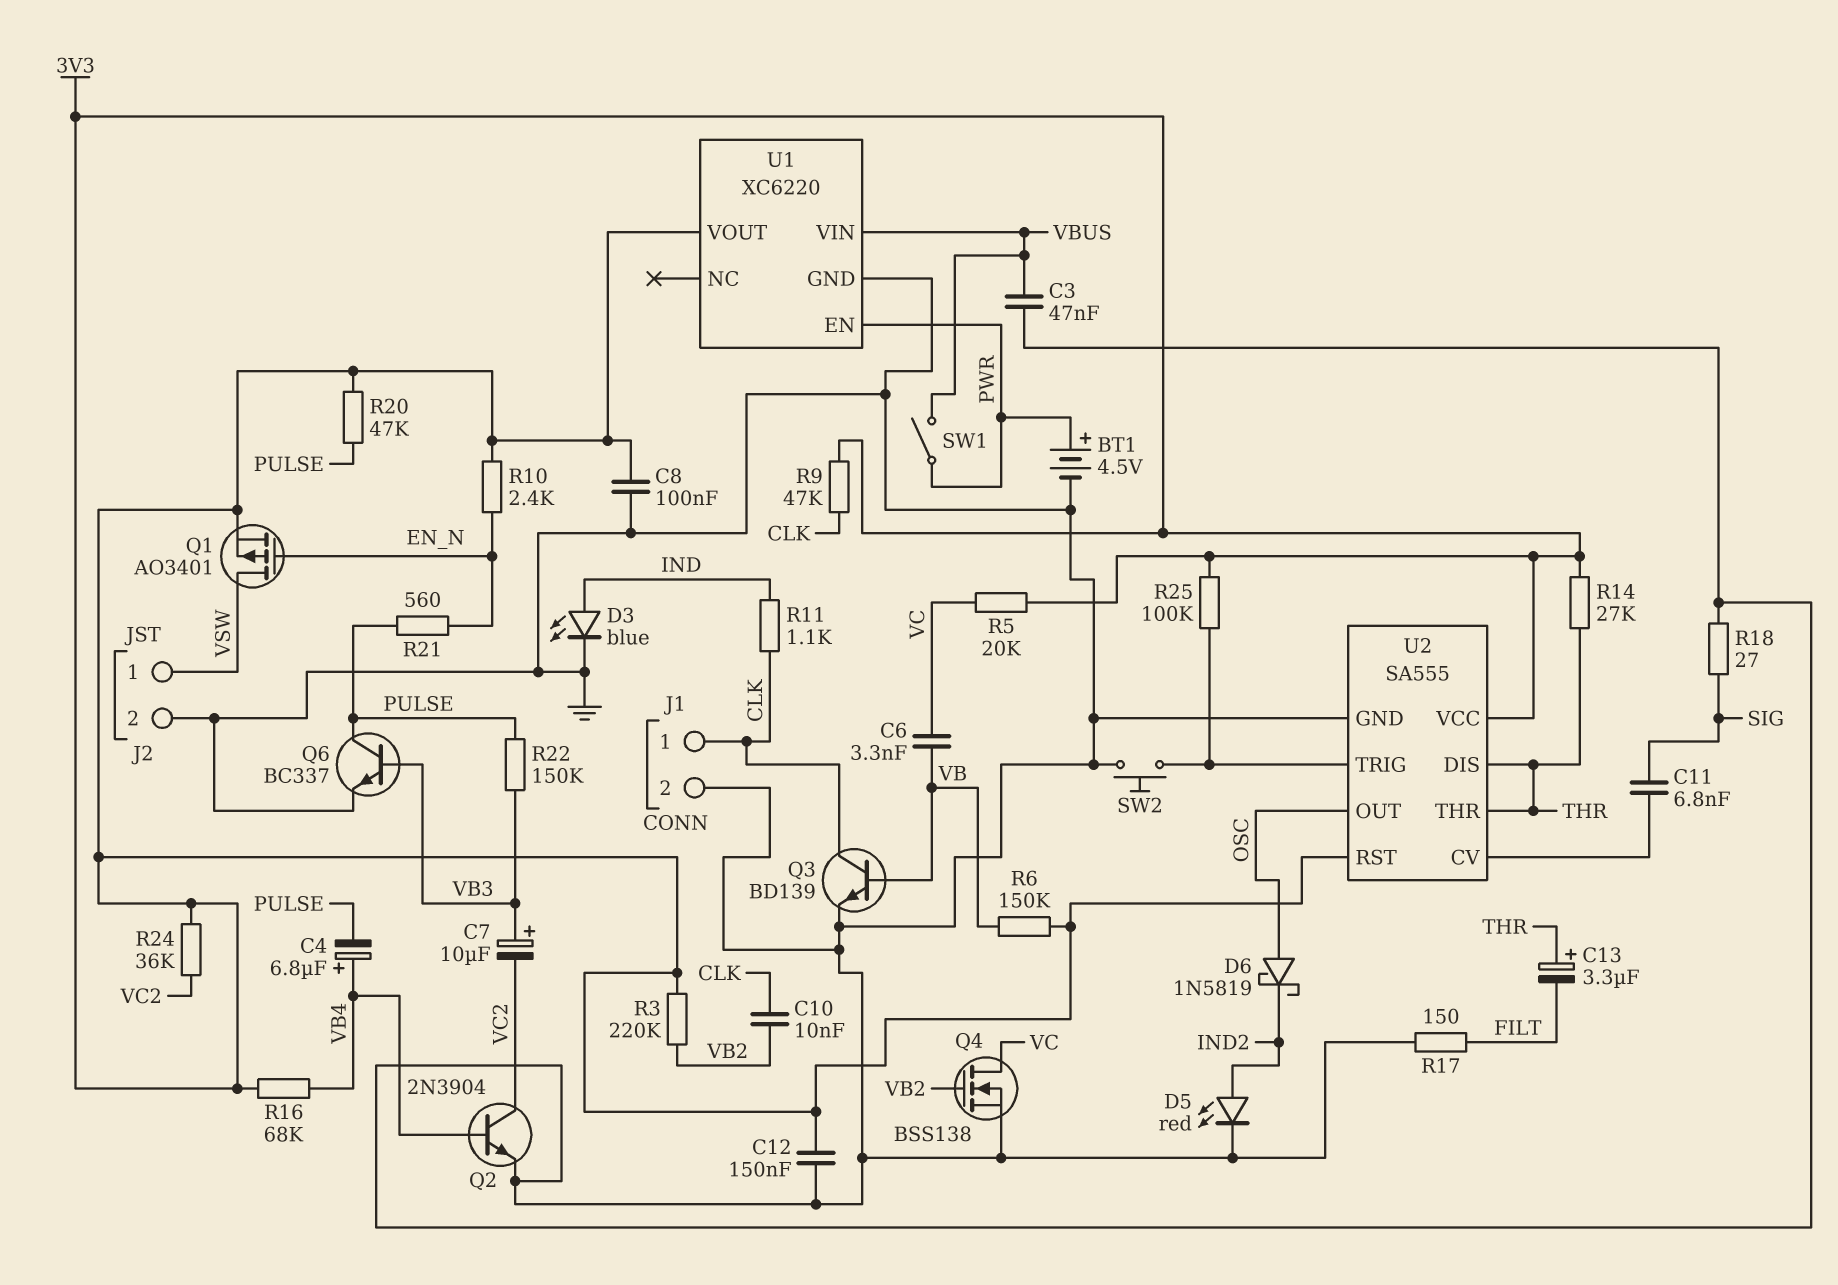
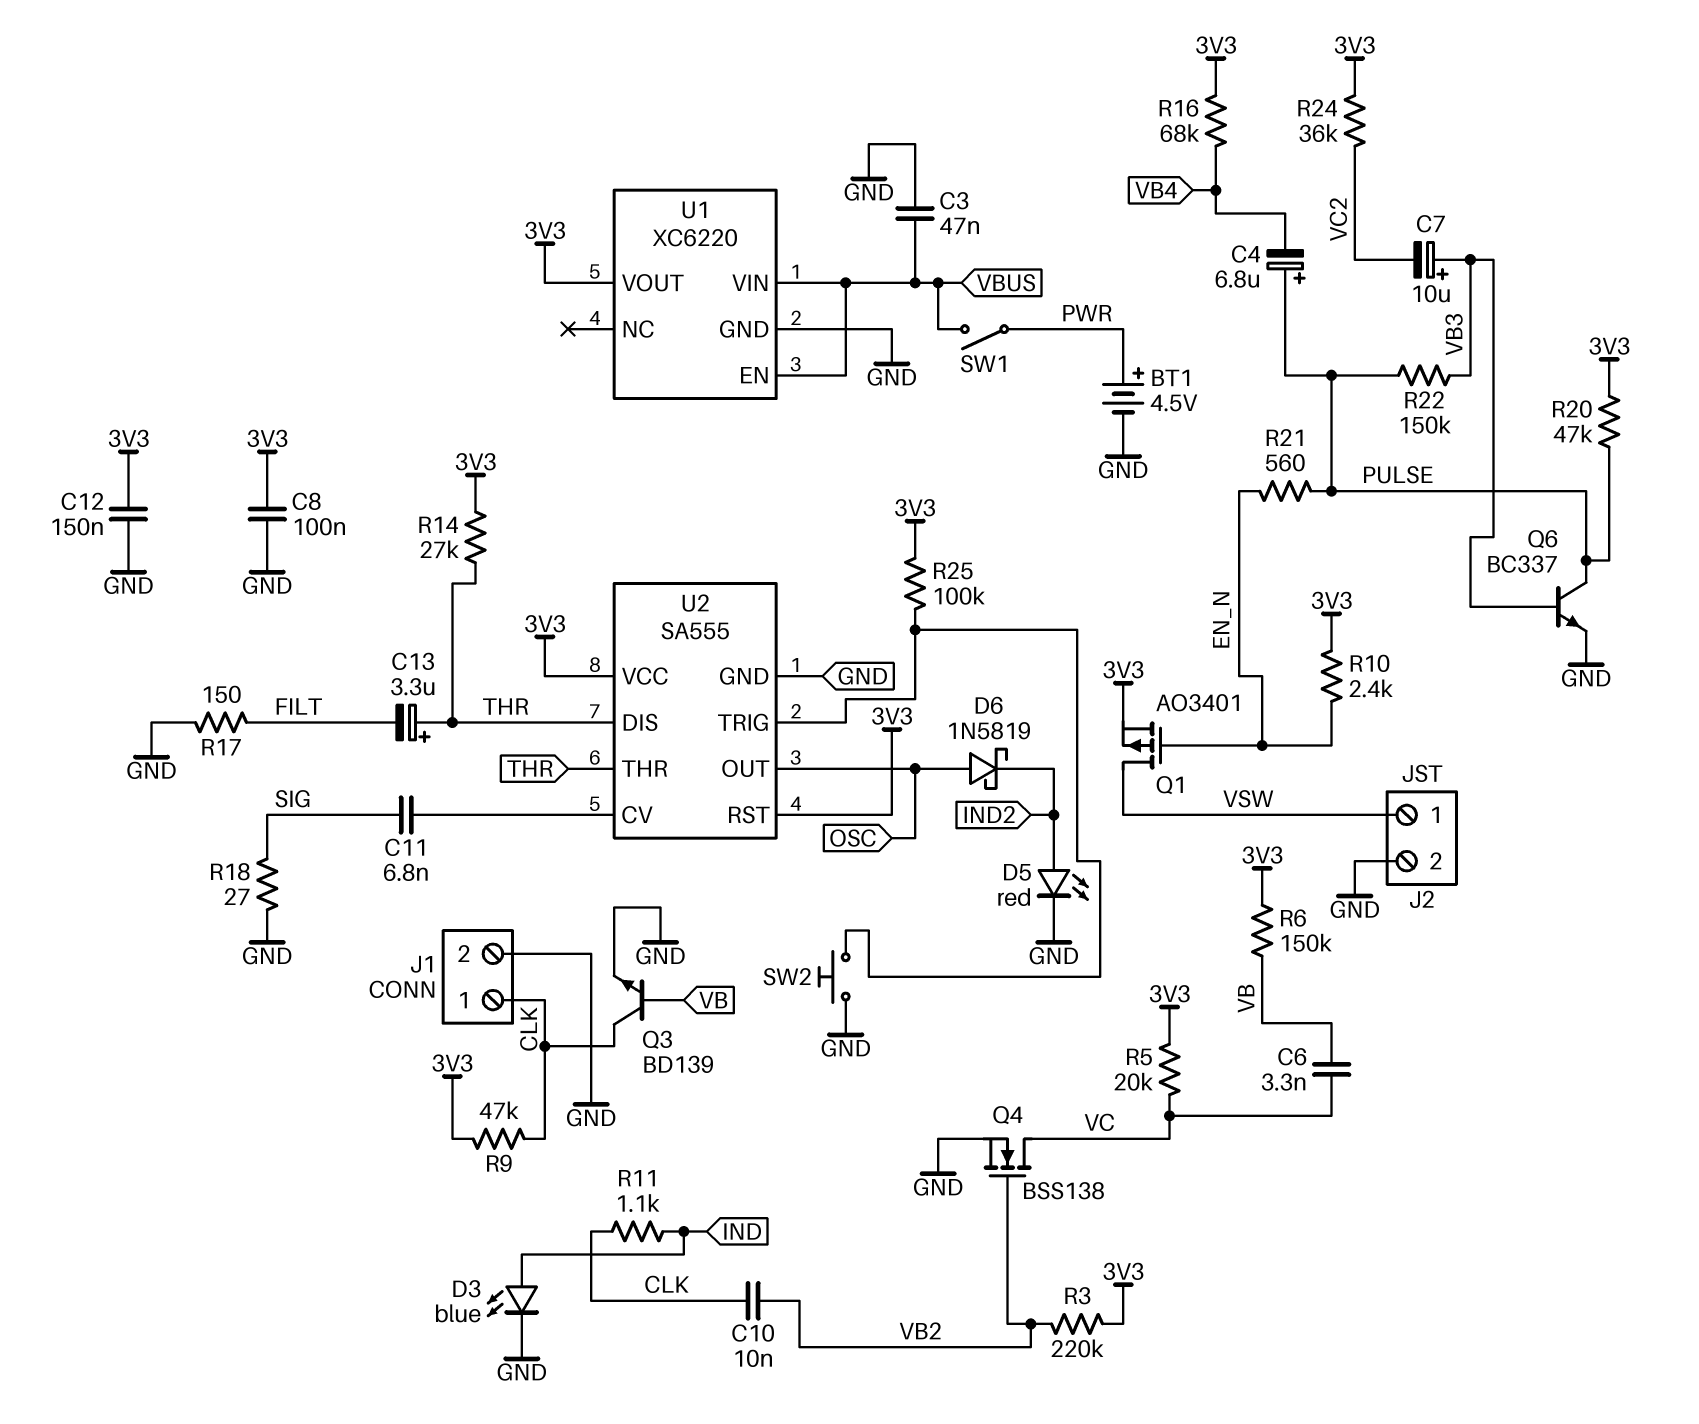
C4: 6.8uF (plus VB4, minus PULSE) -> 6.8uF (plus PULSE, minus VB4)
Q2: NPN 2N3904 (B VB4, C VC2, E GND) -> none
U1 pin EN: PWR -> VBUS

